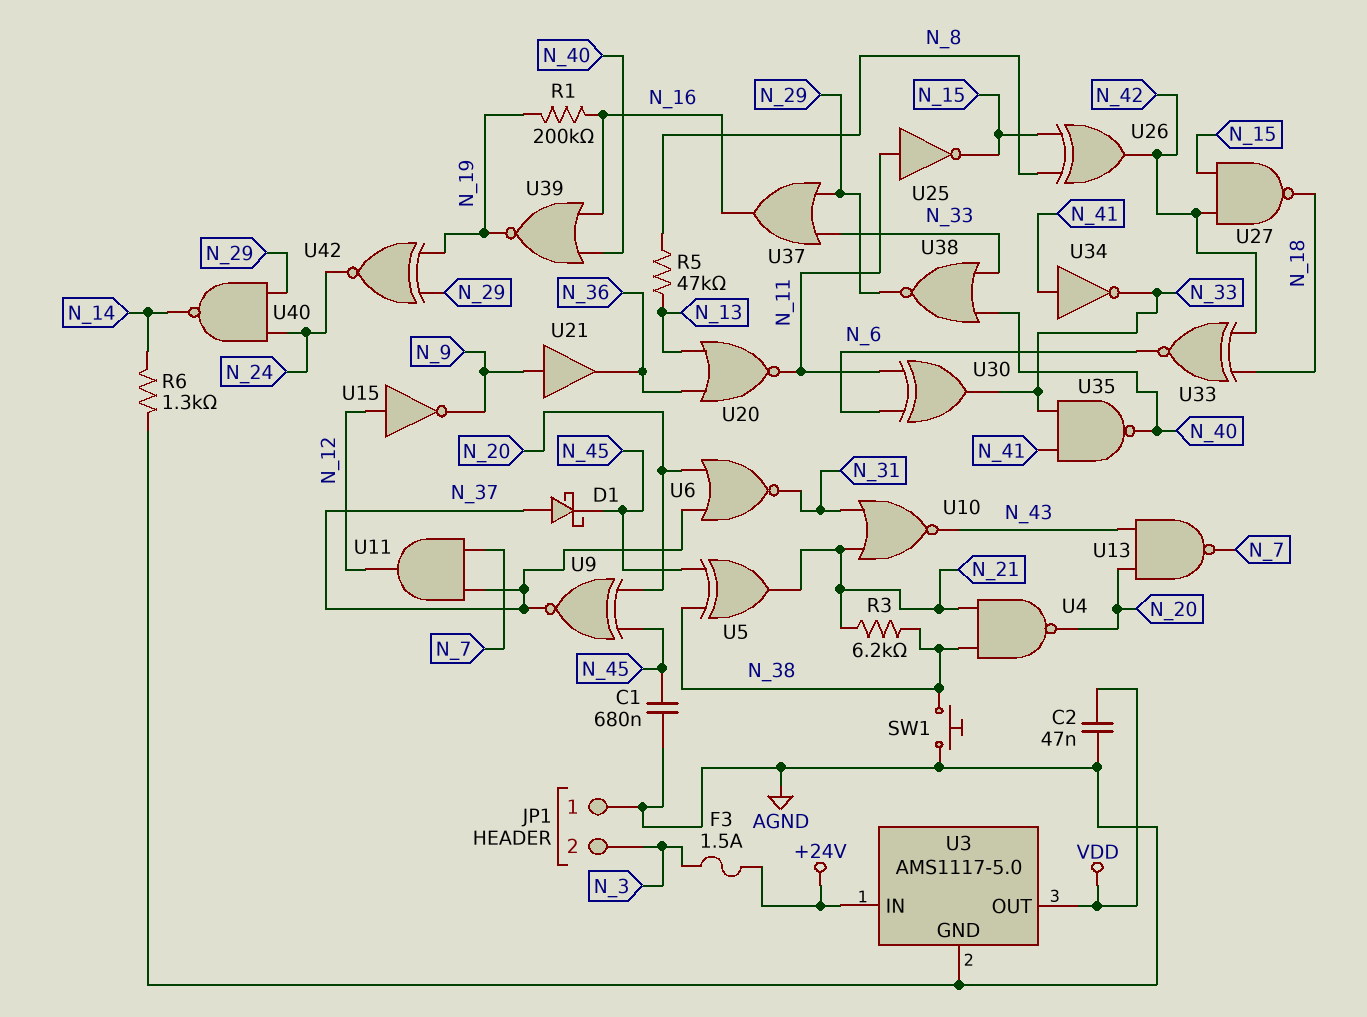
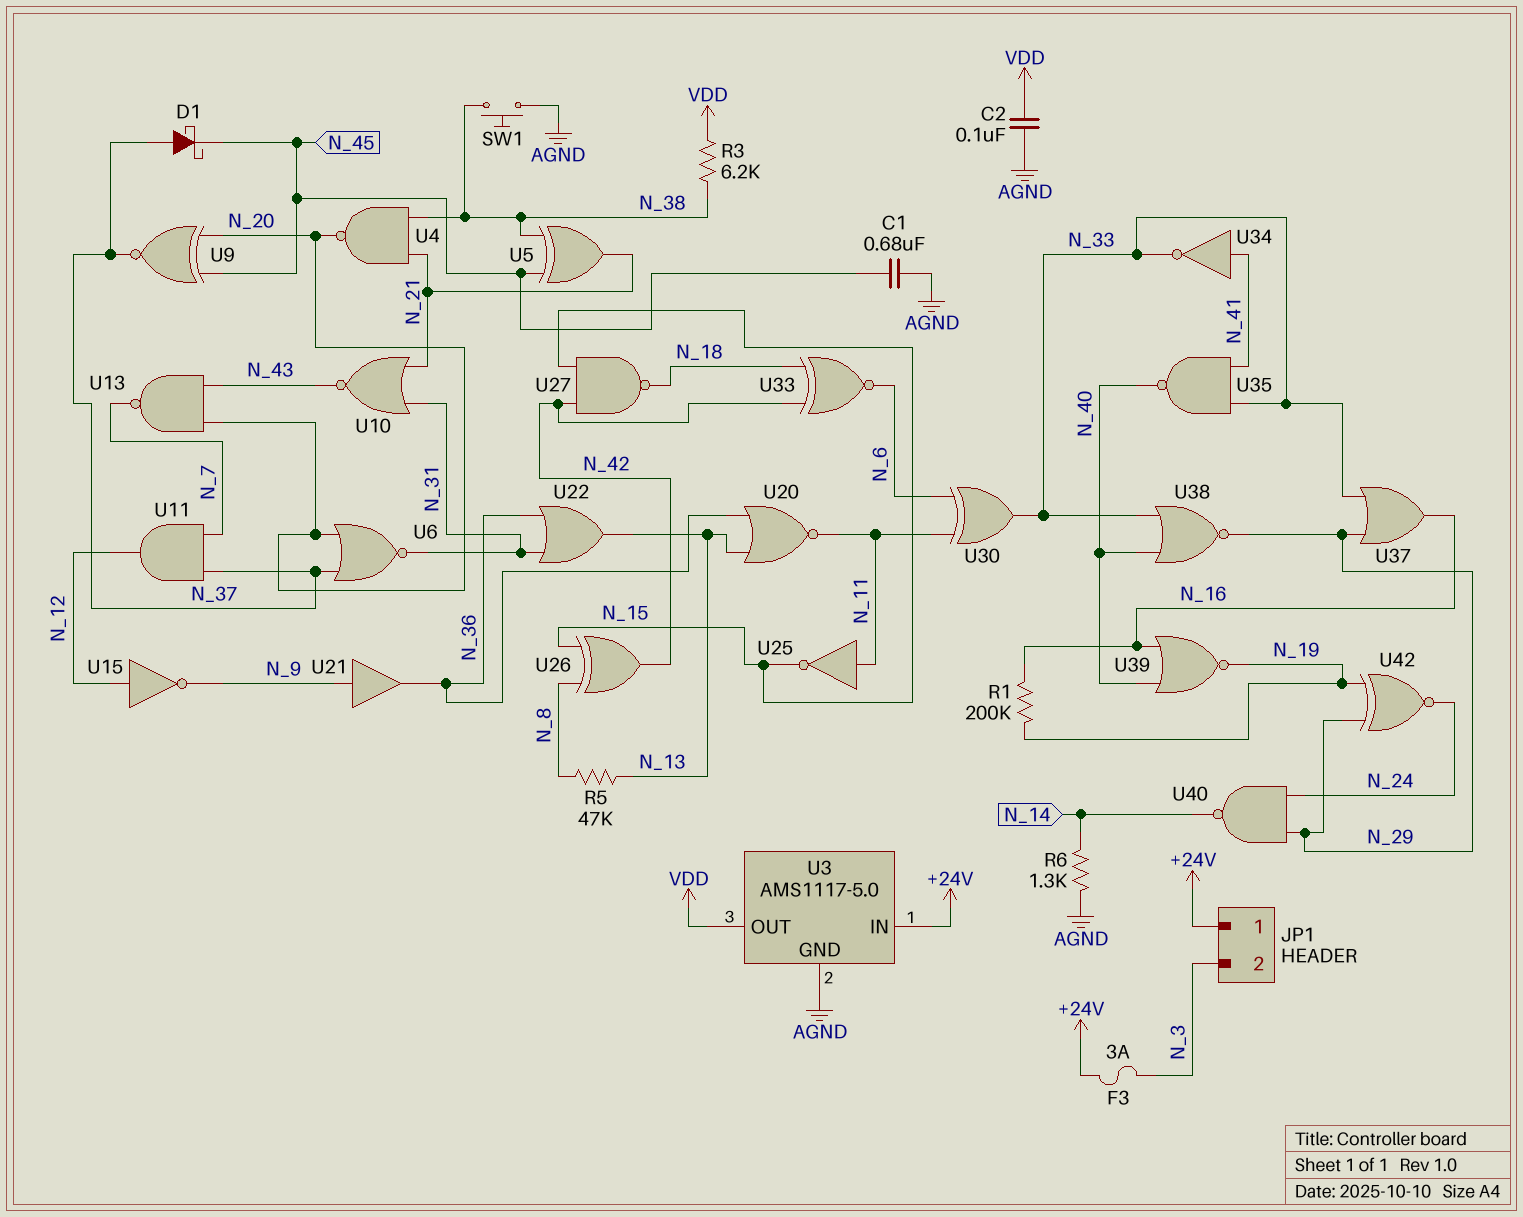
C2: 47nF (AGND, VDD) -> 100nF (AGND, VDD)
F3: 1.5A (+24V, N_3) -> 3A (+24V, N_3)
JP1 pin 1: AGND -> +24V
R3: 6.2k (N_21, N_38) -> 6.2k (N_38, VDD)
U22: none -> OR (in N_31, in N_36, out N_13)

